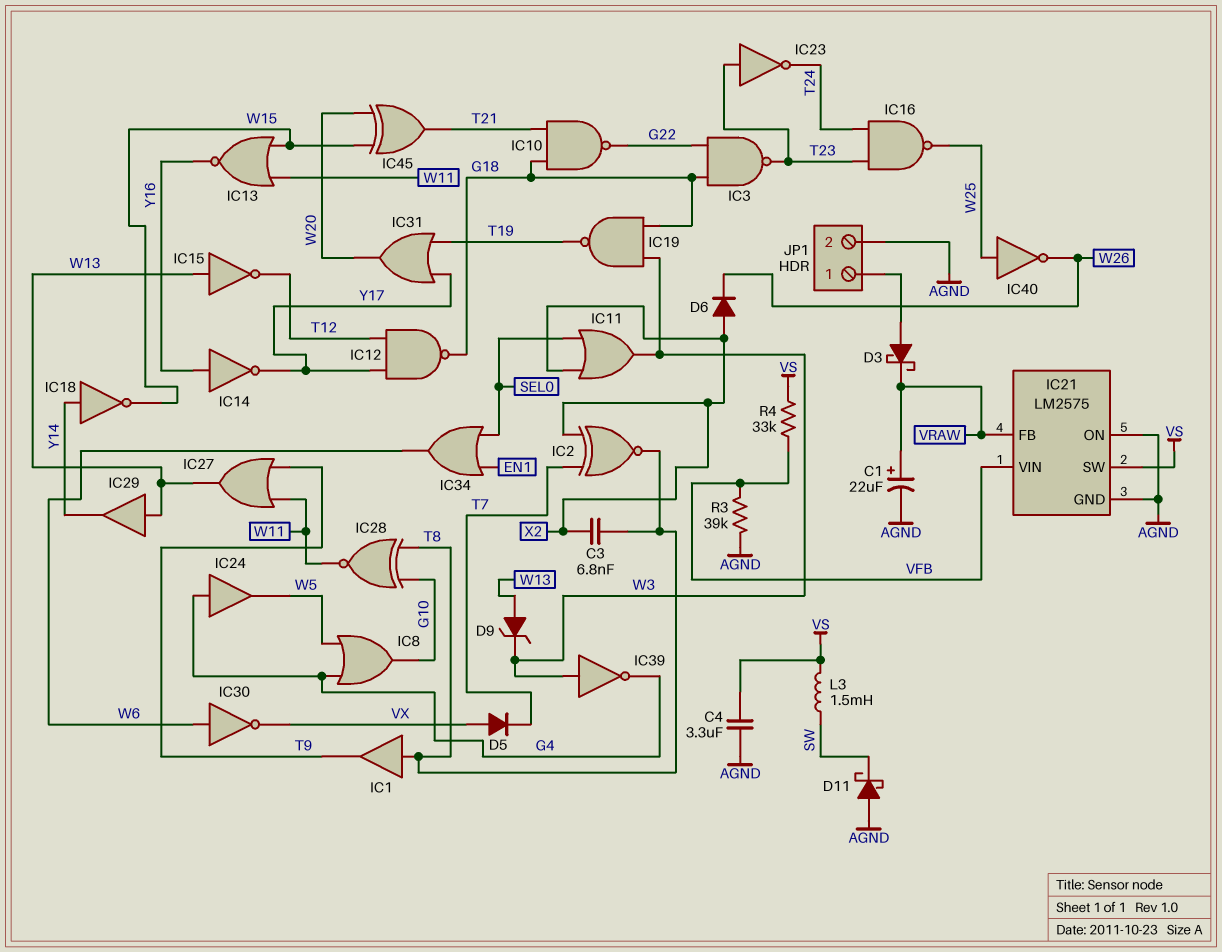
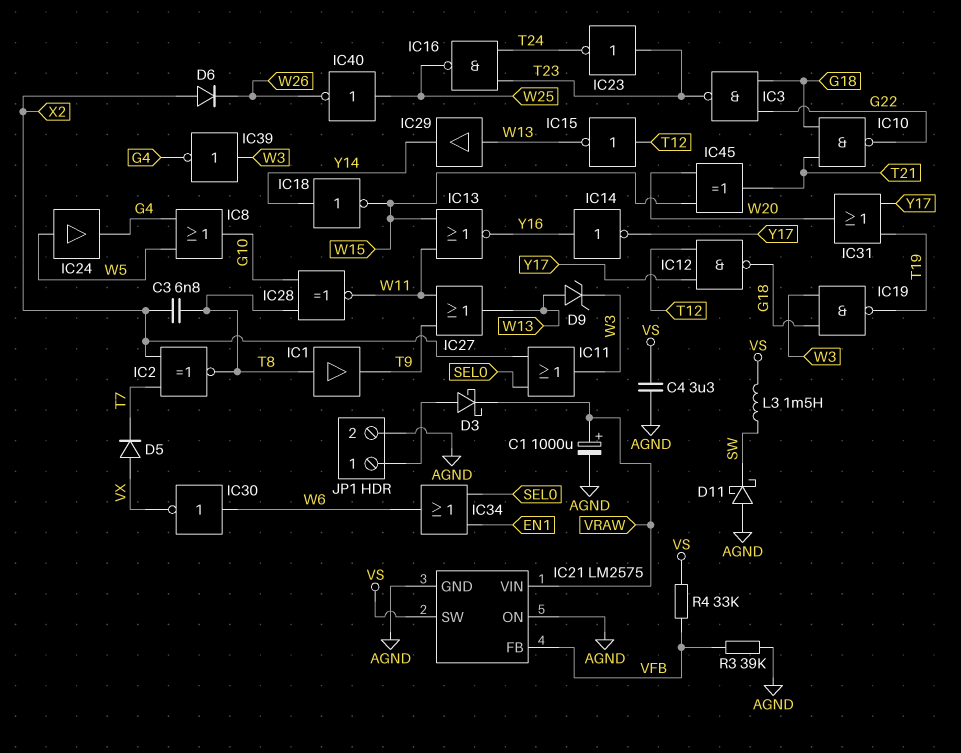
C1: 22uF (plus VRAW, minus AGND) -> 1000uF (plus VRAW, minus AGND)
IC15: NOT (in W13, out T12) -> NOT (in T12, out W13)
IC21 pin FB: VRAW -> VFB
IC21 pin VIN: VFB -> VRAW
IC24: buffer (in G4, out W5) -> buffer (in W5, out G4)

